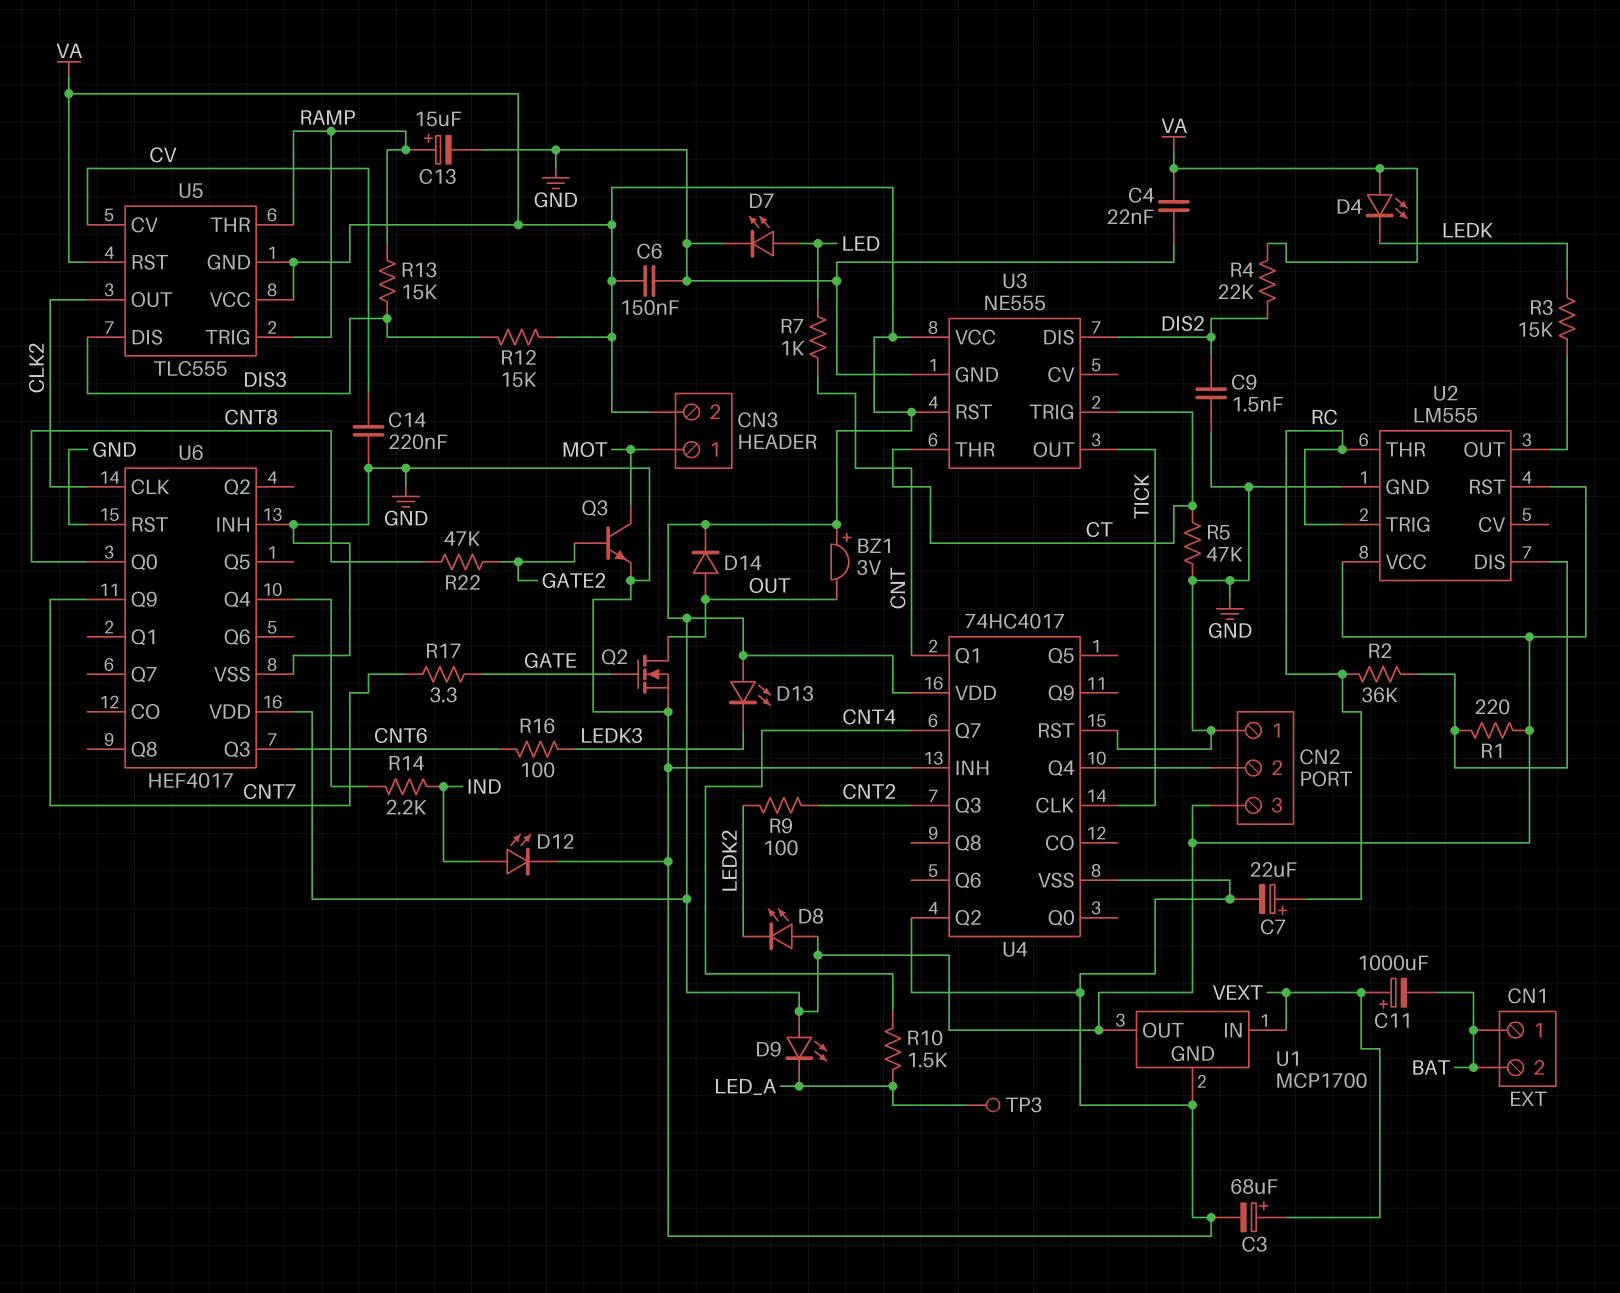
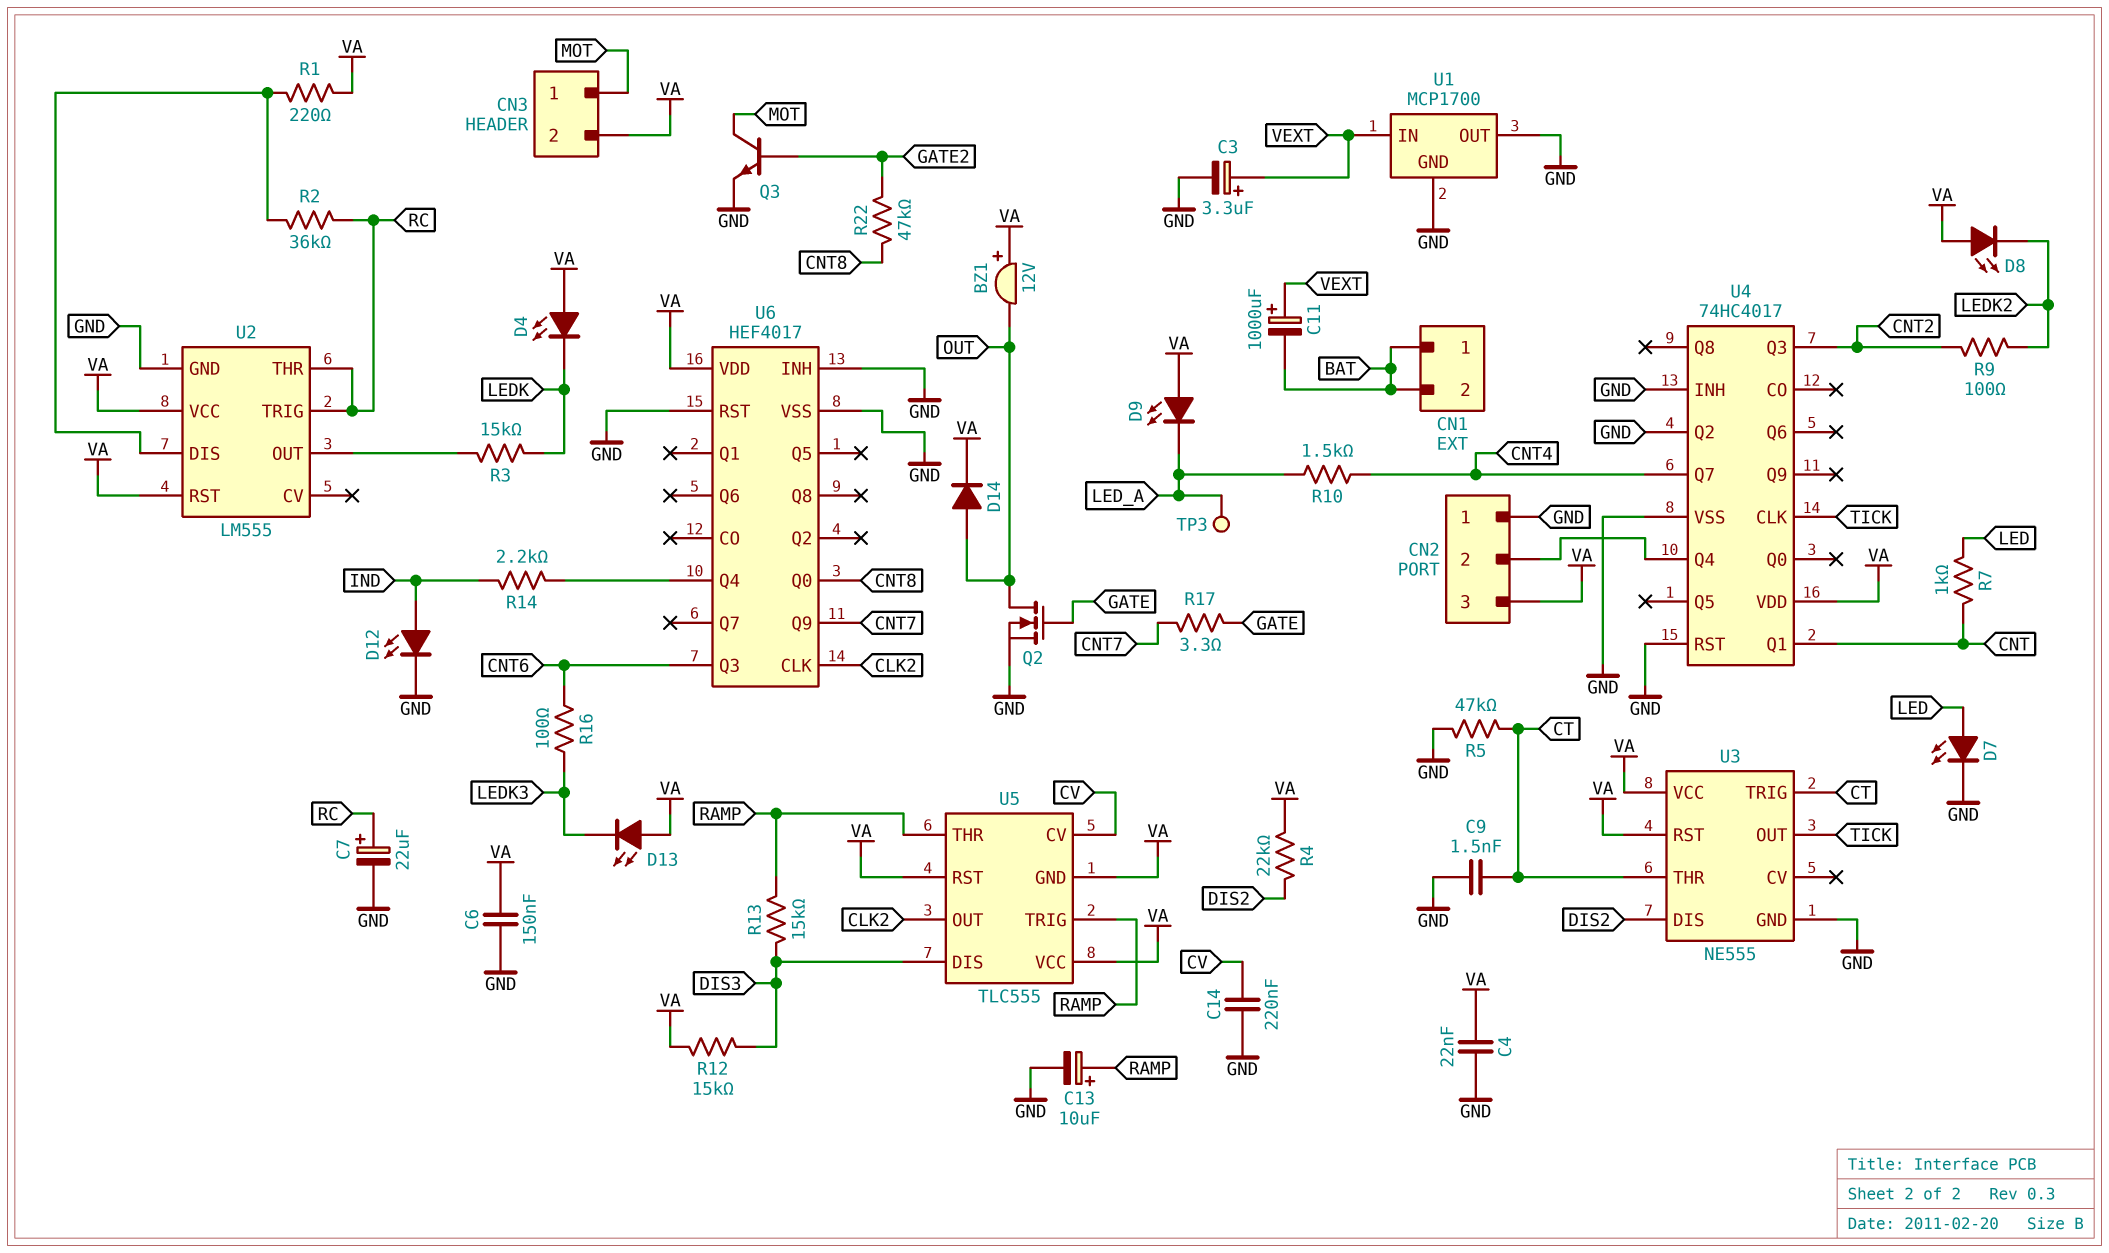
BZ1: buzzer 3V (plus VA, minus OUT) -> buzzer 12V (plus VA, minus OUT)
C3: 68uF (plus VEXT, minus GND) -> 3.3uF (plus VEXT, minus GND)
C9: 1.5nF (DIS2, GND) -> 1.5nF (CT, GND)
C13: 15uF (plus RAMP, minus GND) -> 10uF (plus RAMP, minus GND)
U1 pin OUT: VA -> GND

